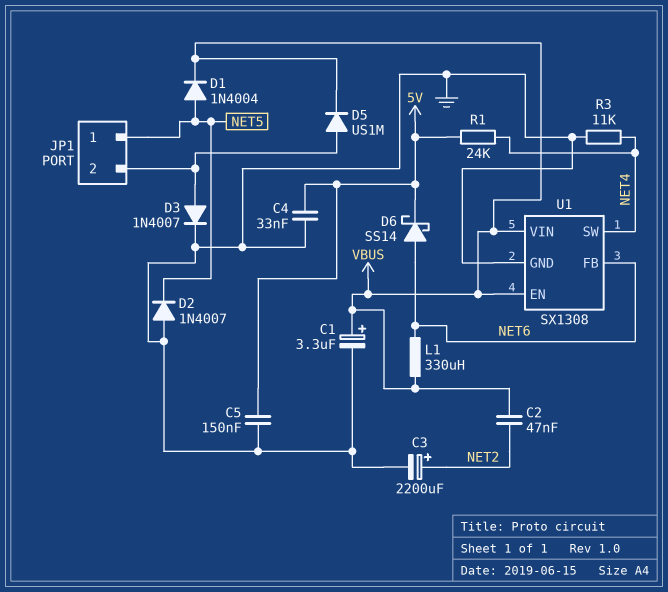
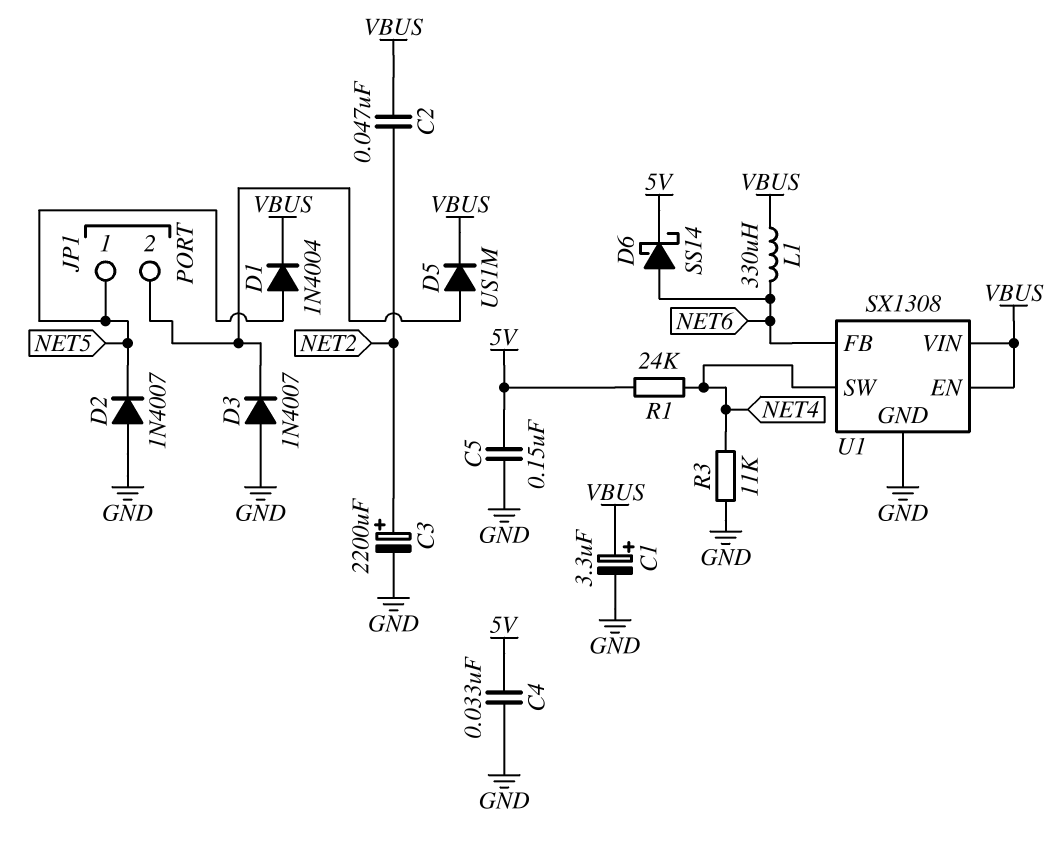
D3: diode 1N4007 (A JP1/2, K GND) -> diode 1N4007 (A GND, K JP1/2)

